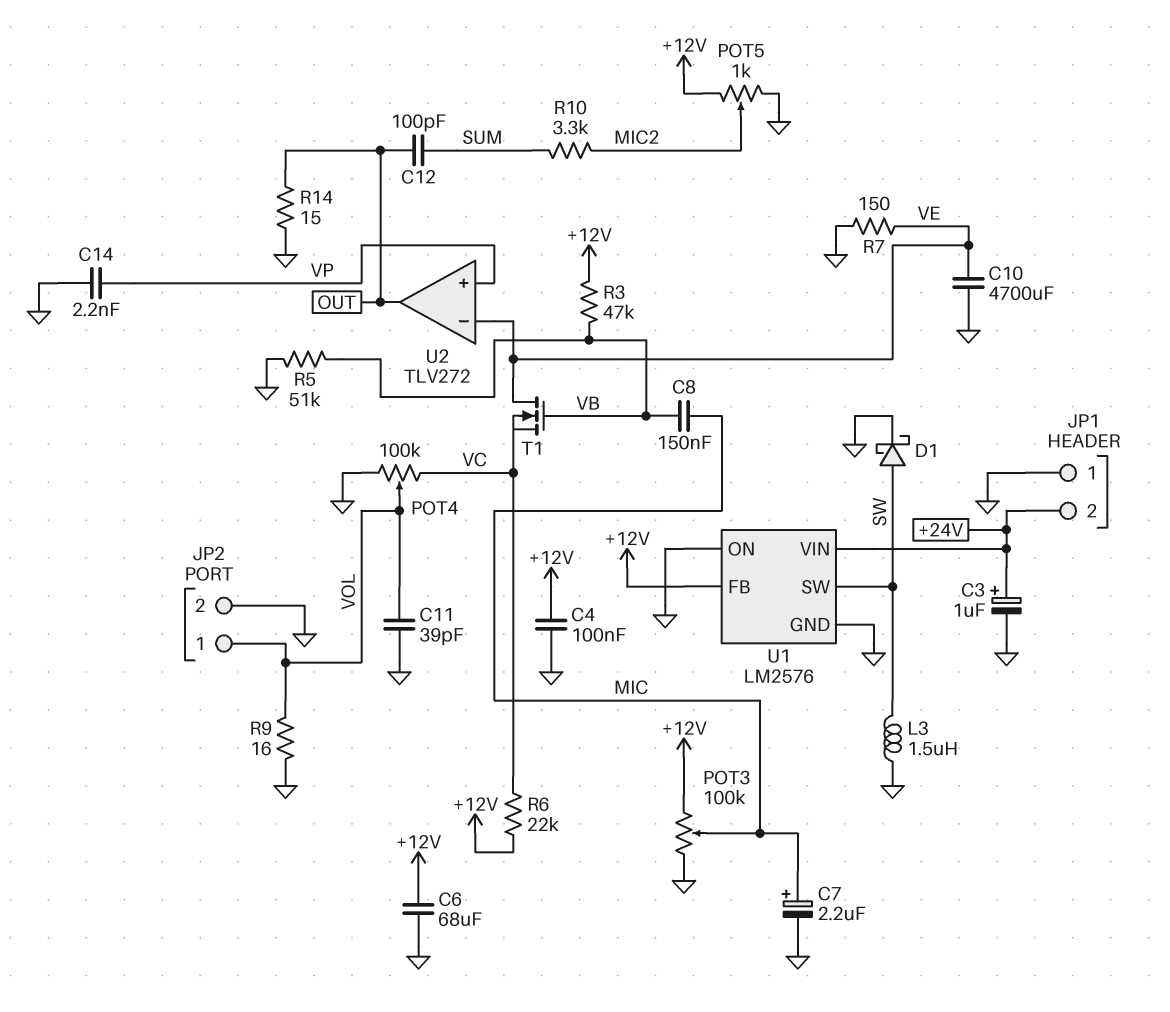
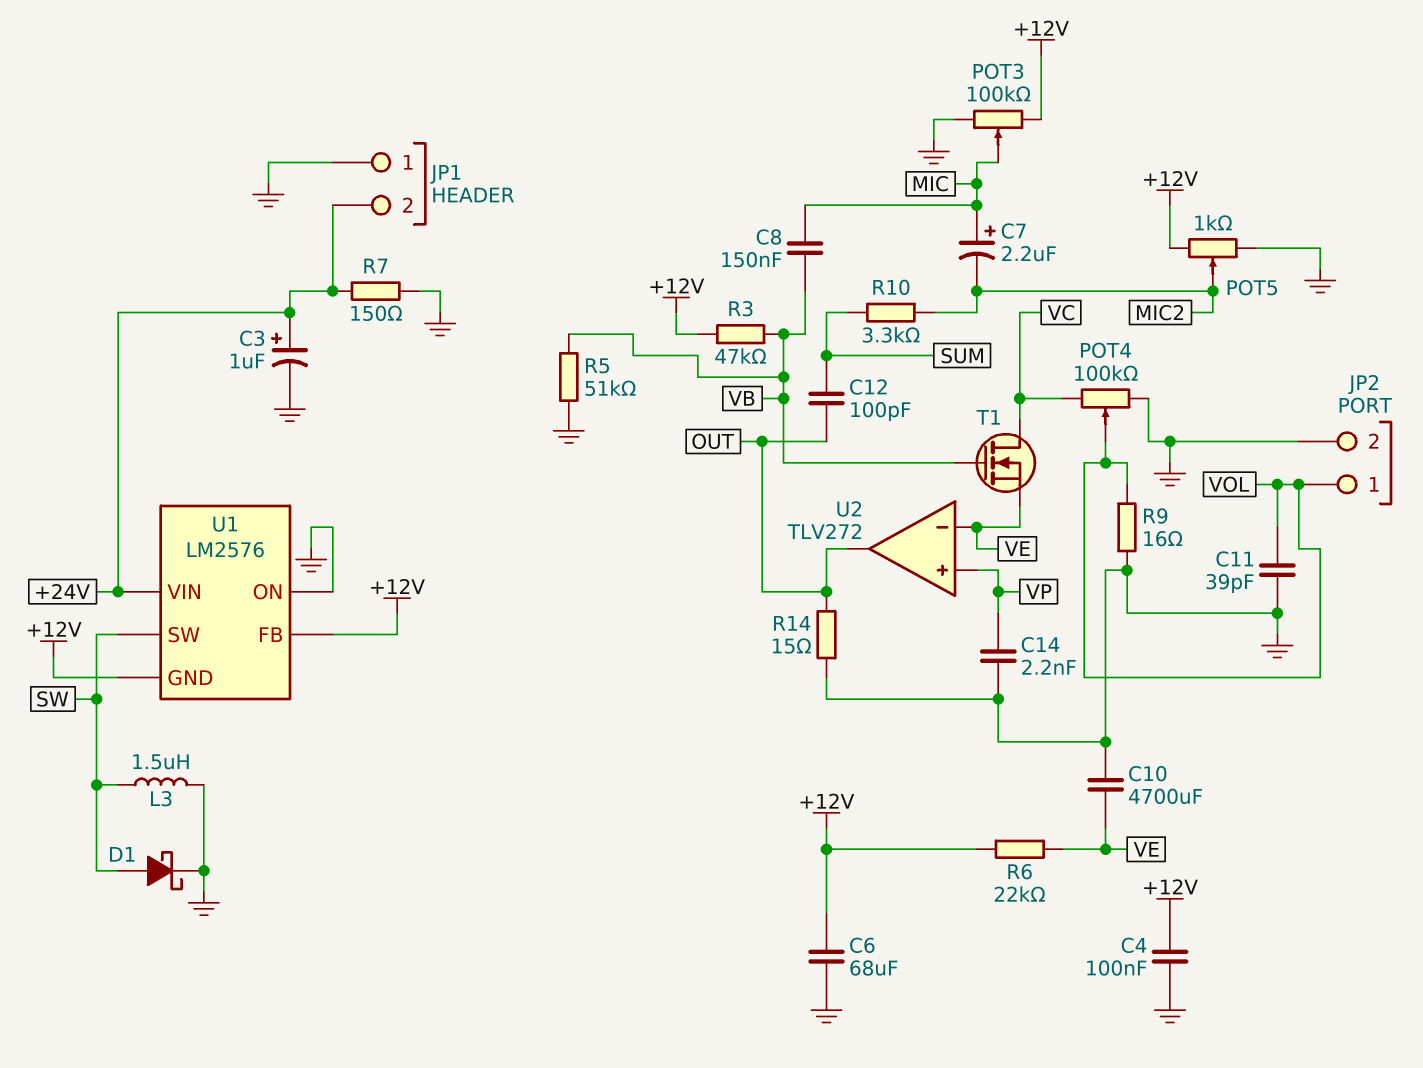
C7: 2.2uF (plus MIC, minus GND) -> 2.2uF (plus MIC, minus MIC2)
R6: 22k (+12V, VC) -> 22k (+12V, VE)
R7: 150 (GND, VE) -> 150 (+24V, GND)
T1: NMOS (G VB, D VE, S VC) -> NMOS (G VB, D VC, S VE)
U1 pin GND: GND -> +12V

